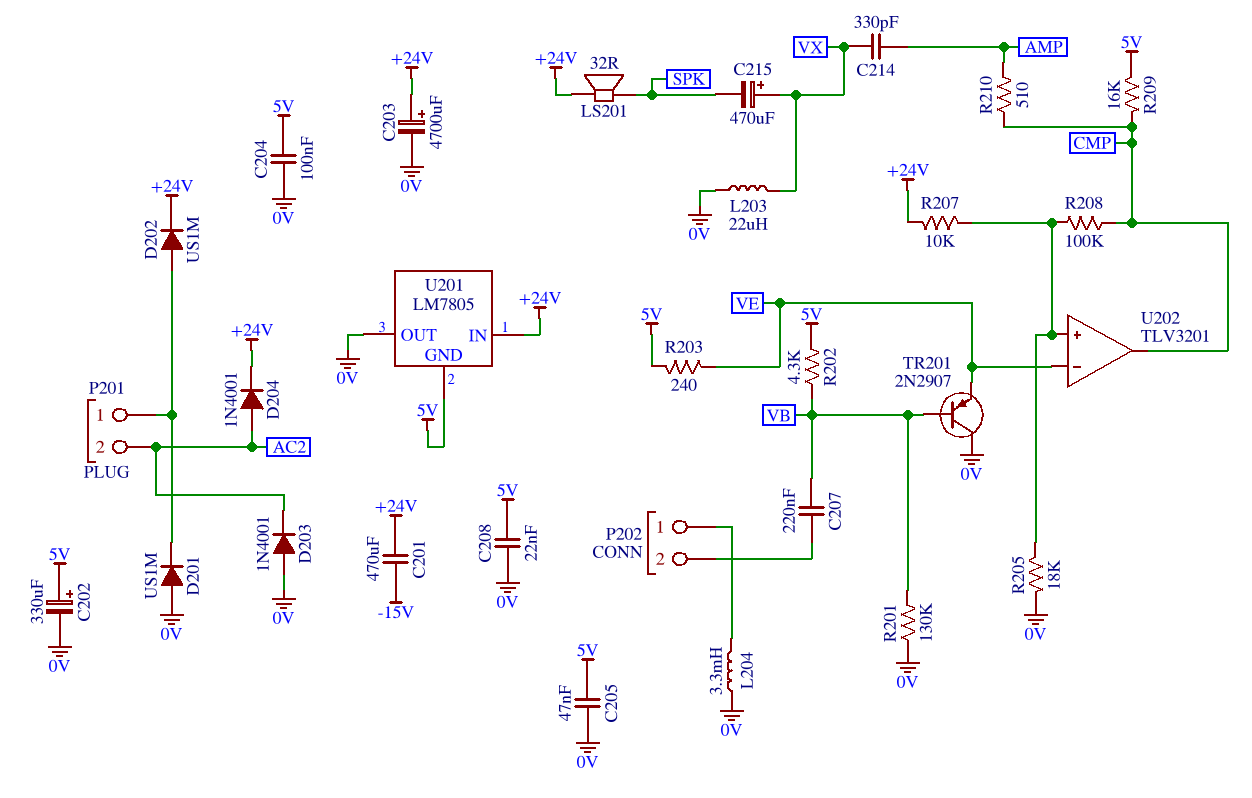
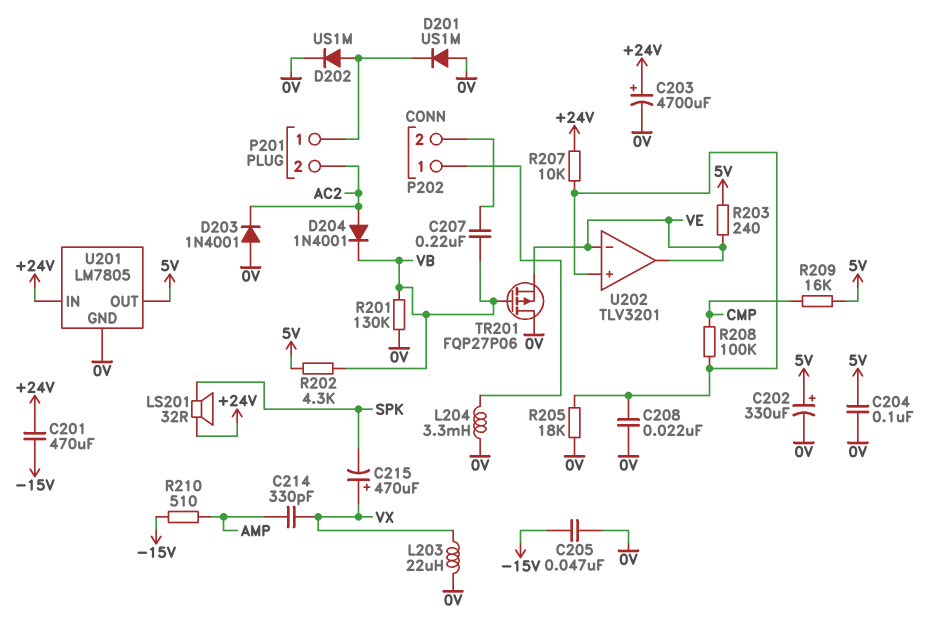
C205: 47nF (0V, 5V) -> 47nF (-15V, 0V)
C208: 22nF (0V, 5V) -> 22nF (0V, U202/in+)
D202: diode US1M (A P201/1, K +24V) -> diode US1M (A P201/1, K 0V)
D204: diode 1N4001 (A AC2, K +24V) -> diode 1N4001 (A AC2, K VB)
R210: 510 (AMP, CMP) -> 510 (-15V, AMP)
TR201: PNP 2N2907 (B VB, C 0V, E VE) -> PMOS FQP27P06 (G VB, D 0V, S VE)
U201 pin GND: 5V -> 0V
U201 pin OUT: 0V -> 5V
U202 pin out: CMP -> VE

